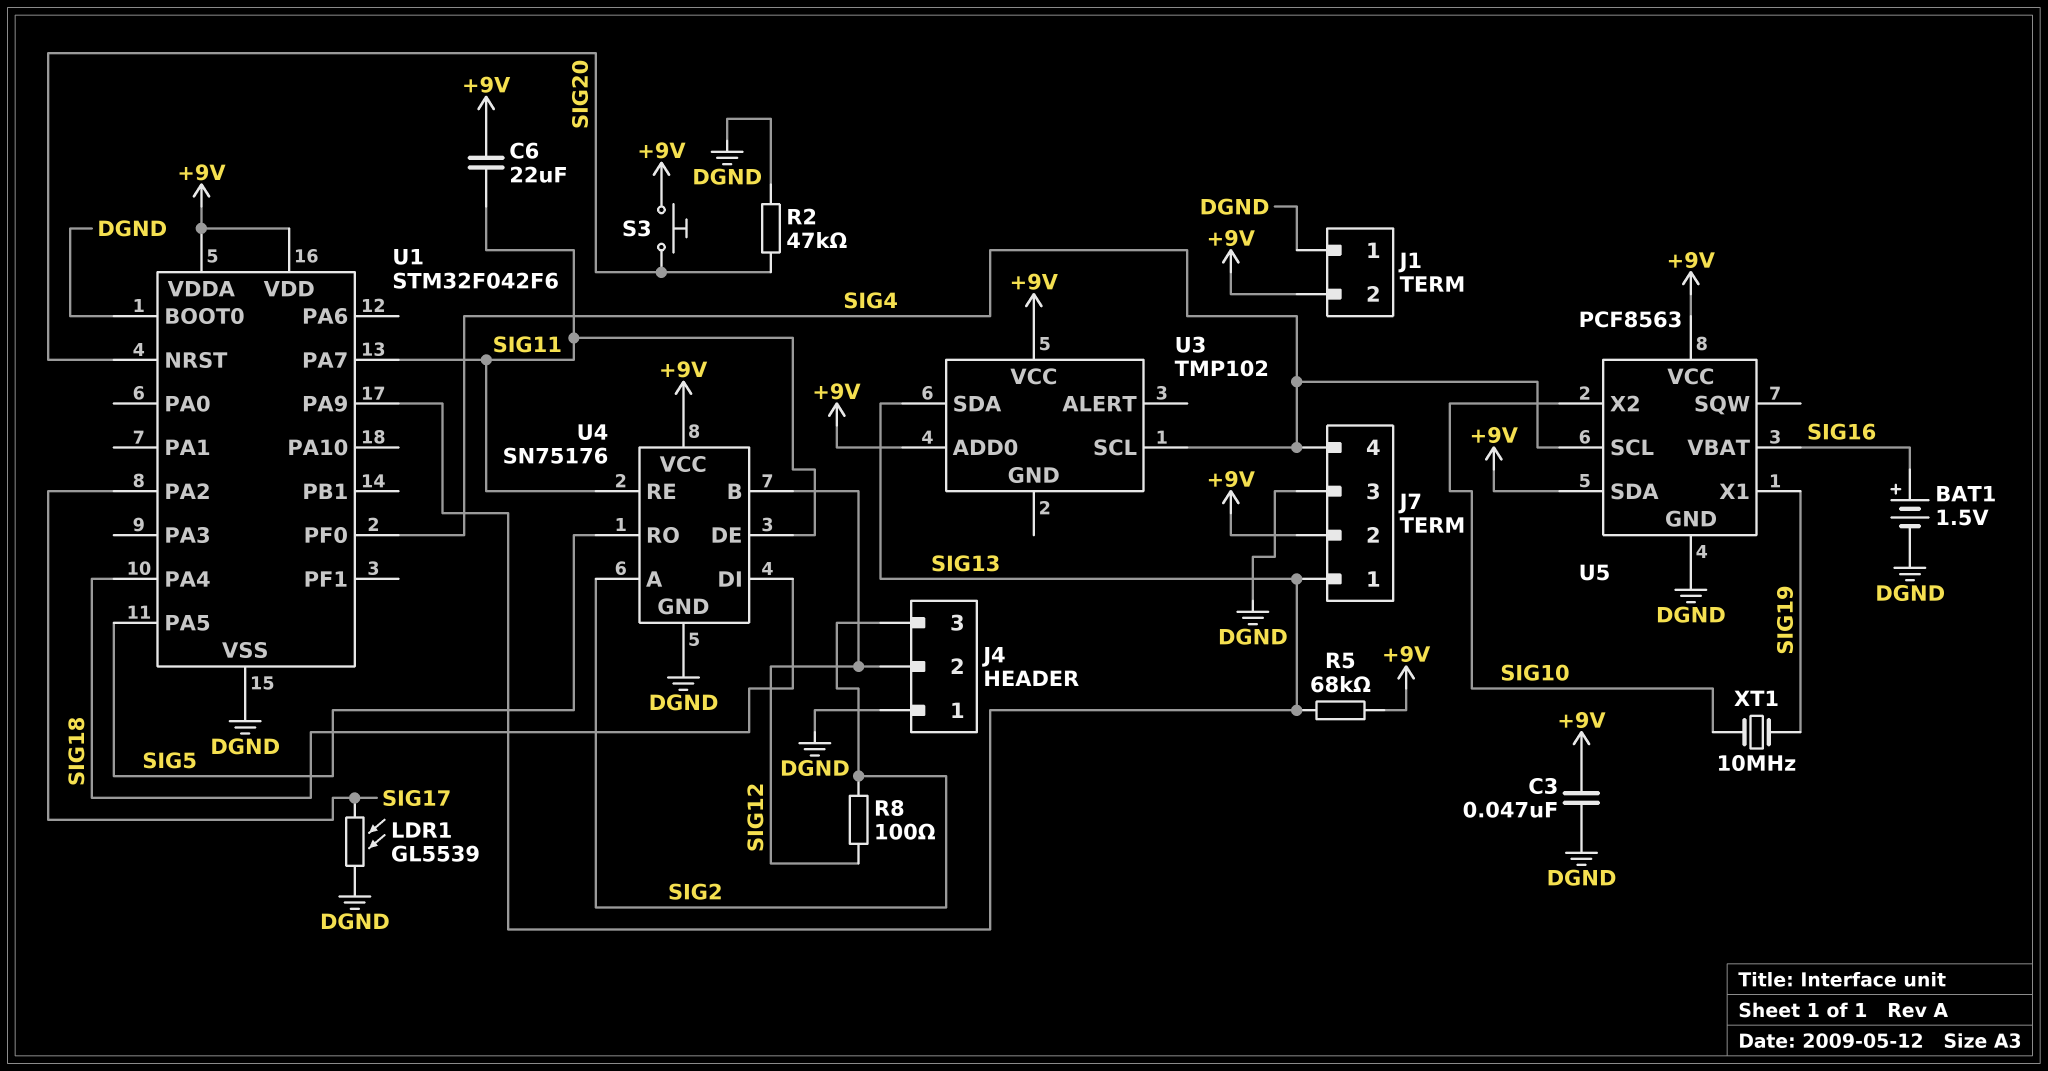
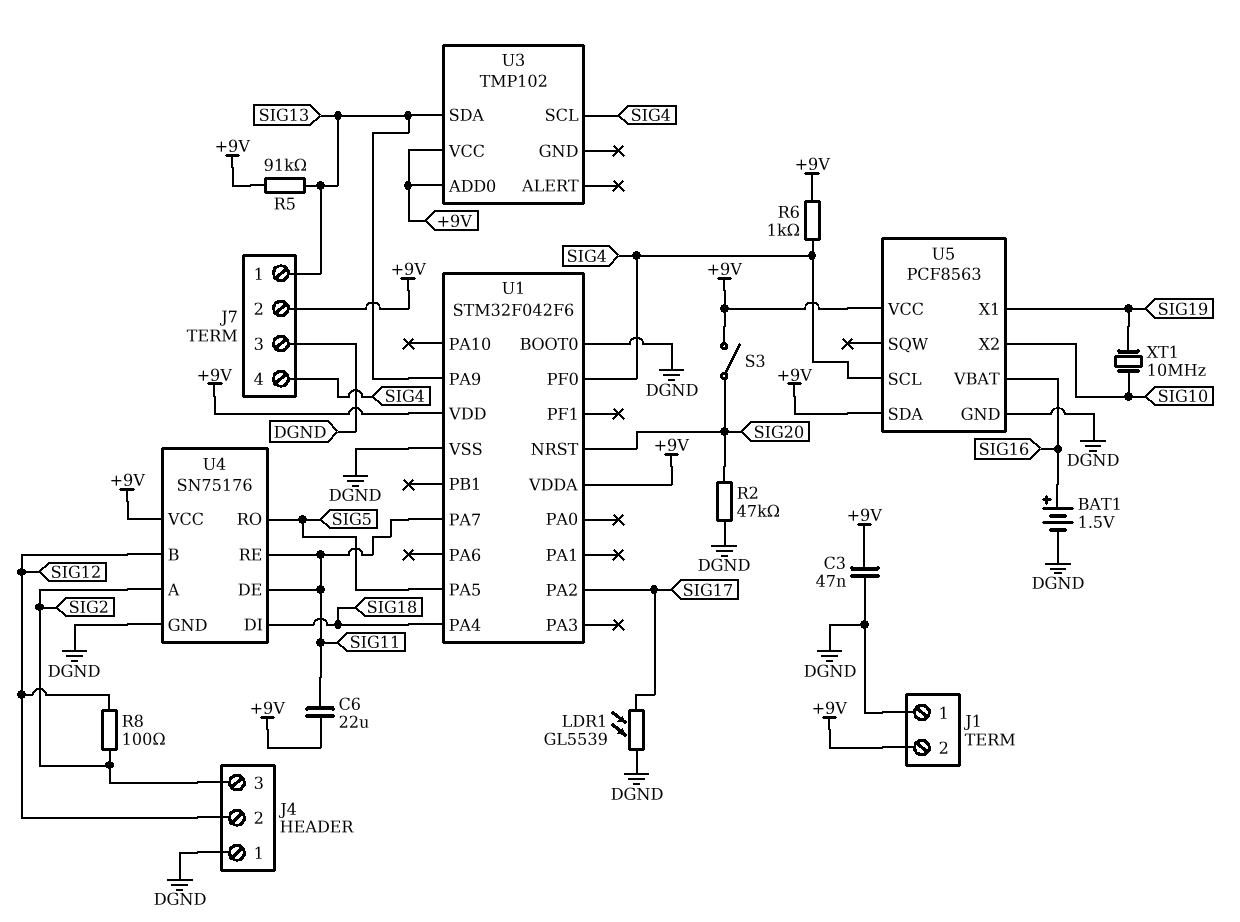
R5: 68k (+9V, SIG13) -> 91k (+9V, SIG13)
R6: none -> 1k (+9V, SIG4)
S3: button (+9V, SIG20) -> switch (+9V, SIG20)

